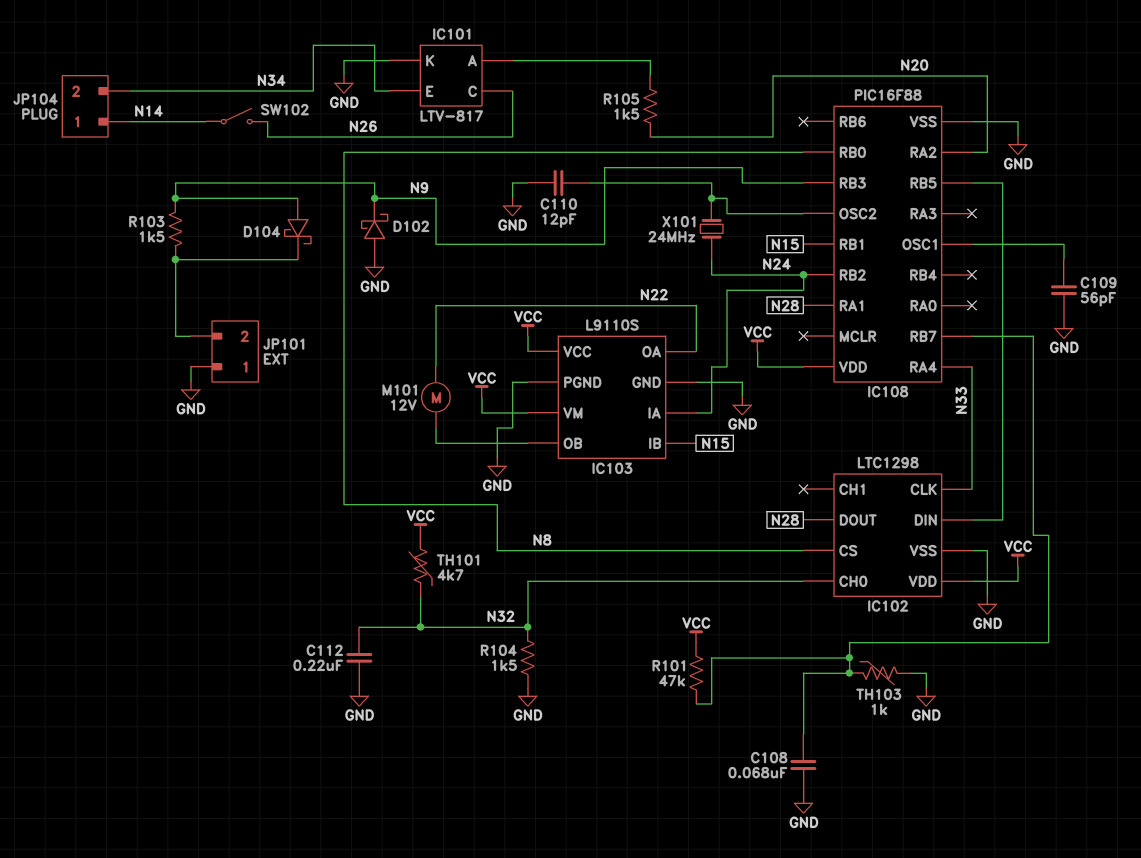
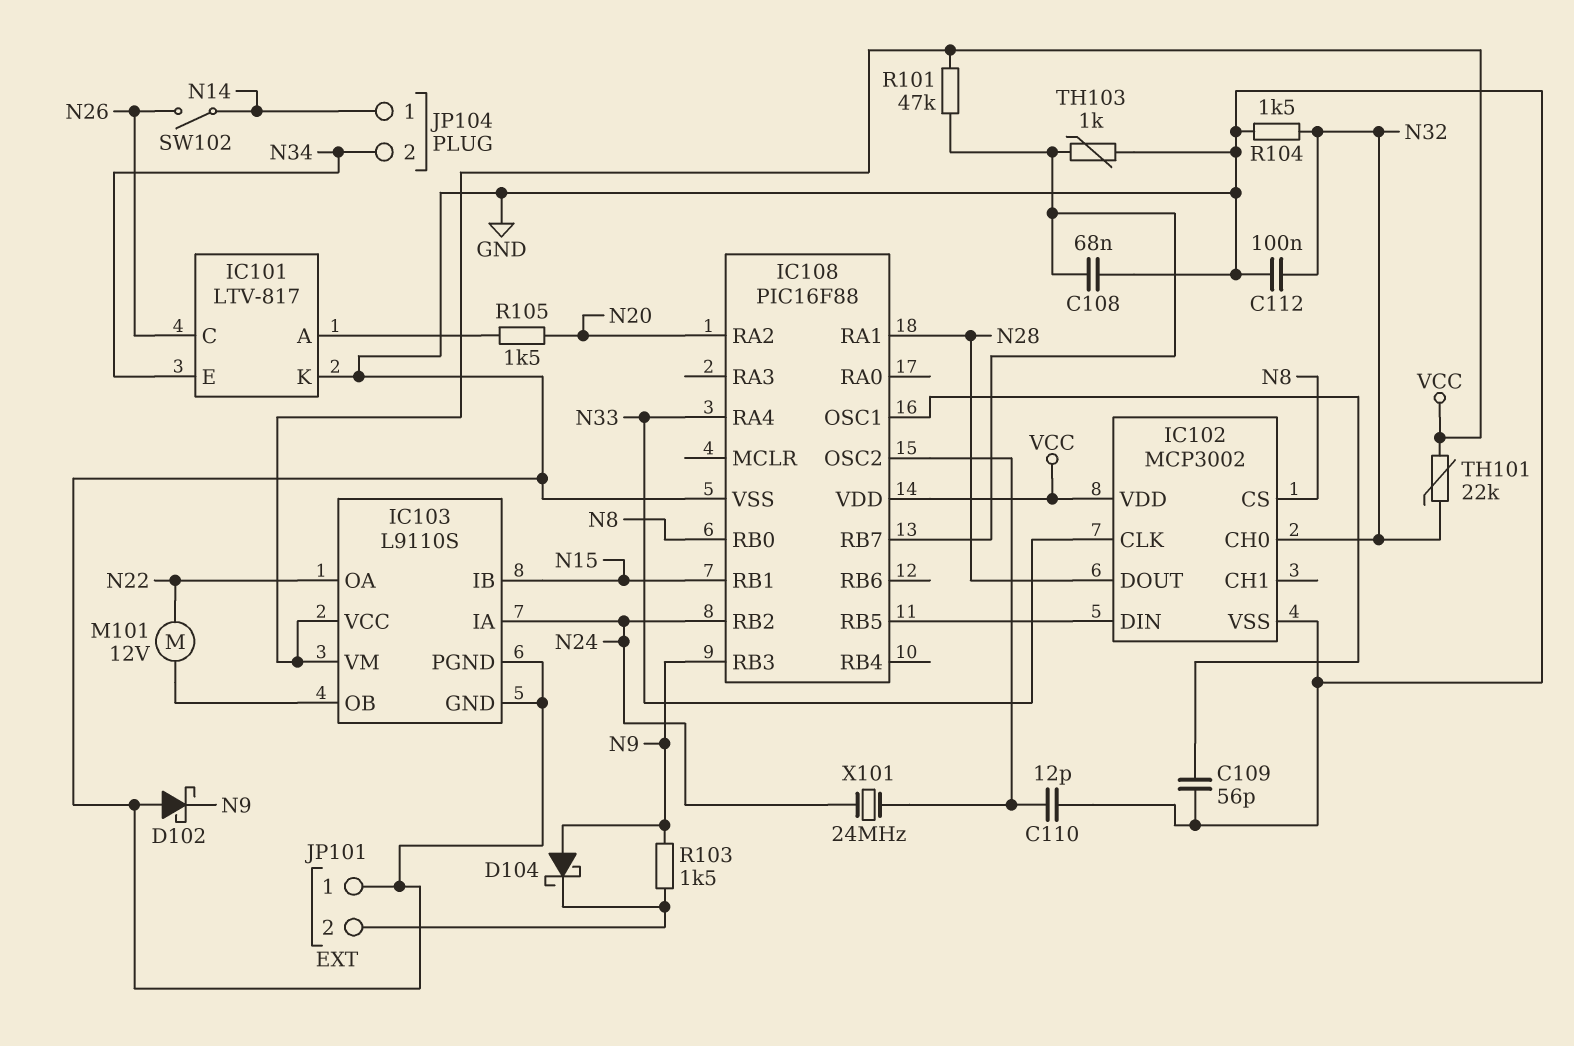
C112: 220nF (GND, N32) -> 100nF (GND, N32)
IC102: LTC1298 -> MCP3002
TH101: 4.7k (N32, VCC) -> 22k (N32, VCC)

